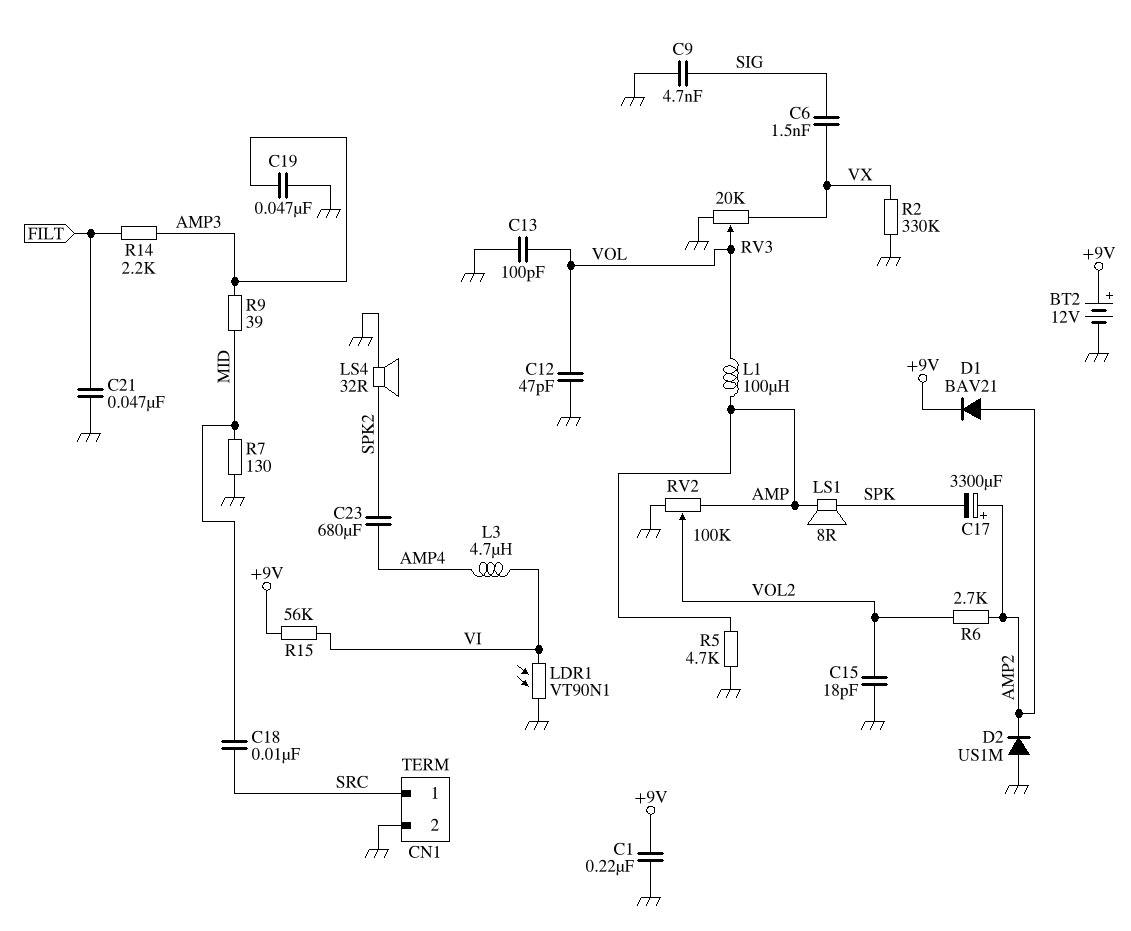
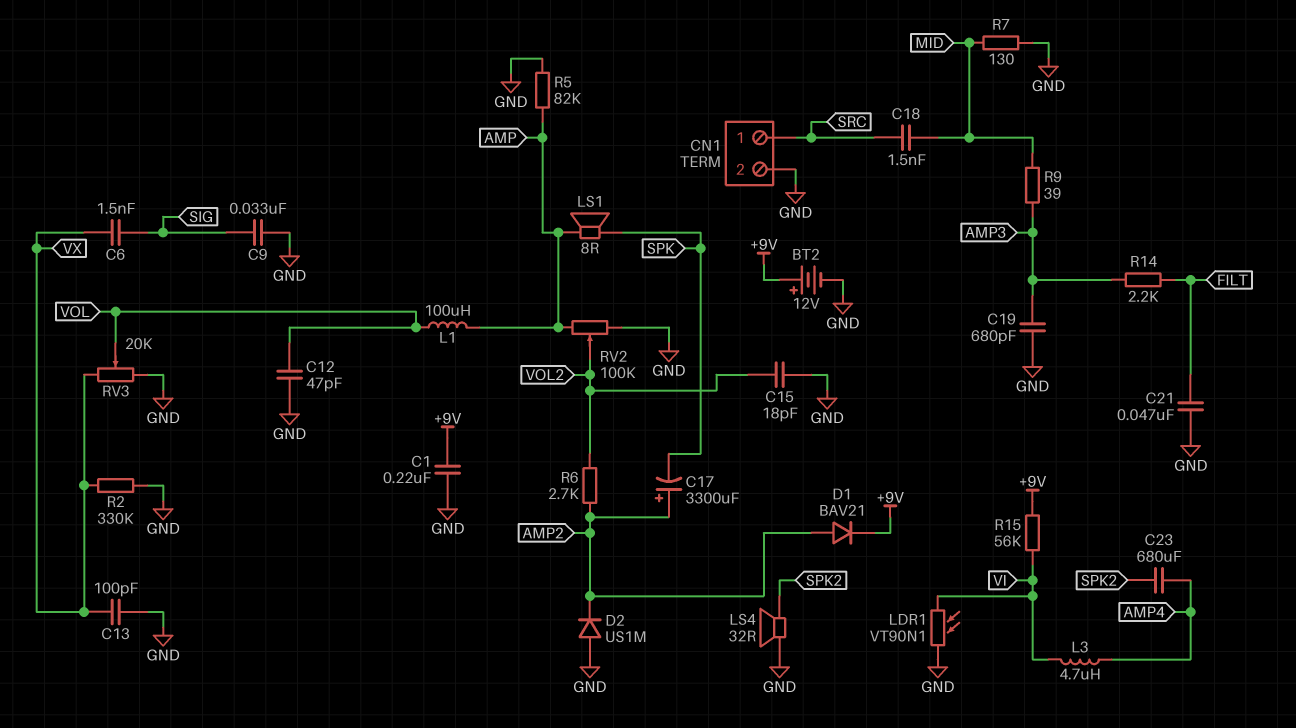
C9: 4.7nF (GND, SIG) -> 33nF (GND, SIG)
C13: 100pF (GND, VOL) -> 100pF (GND, VX)
C18: 10nF (MID, SRC) -> 1.5nF (MID, SRC)
C19: 47nF (AMP3, GND) -> 680pF (AMP3, GND)
R5: 4.7k (AMP, GND) -> 82k (AMP, GND)

